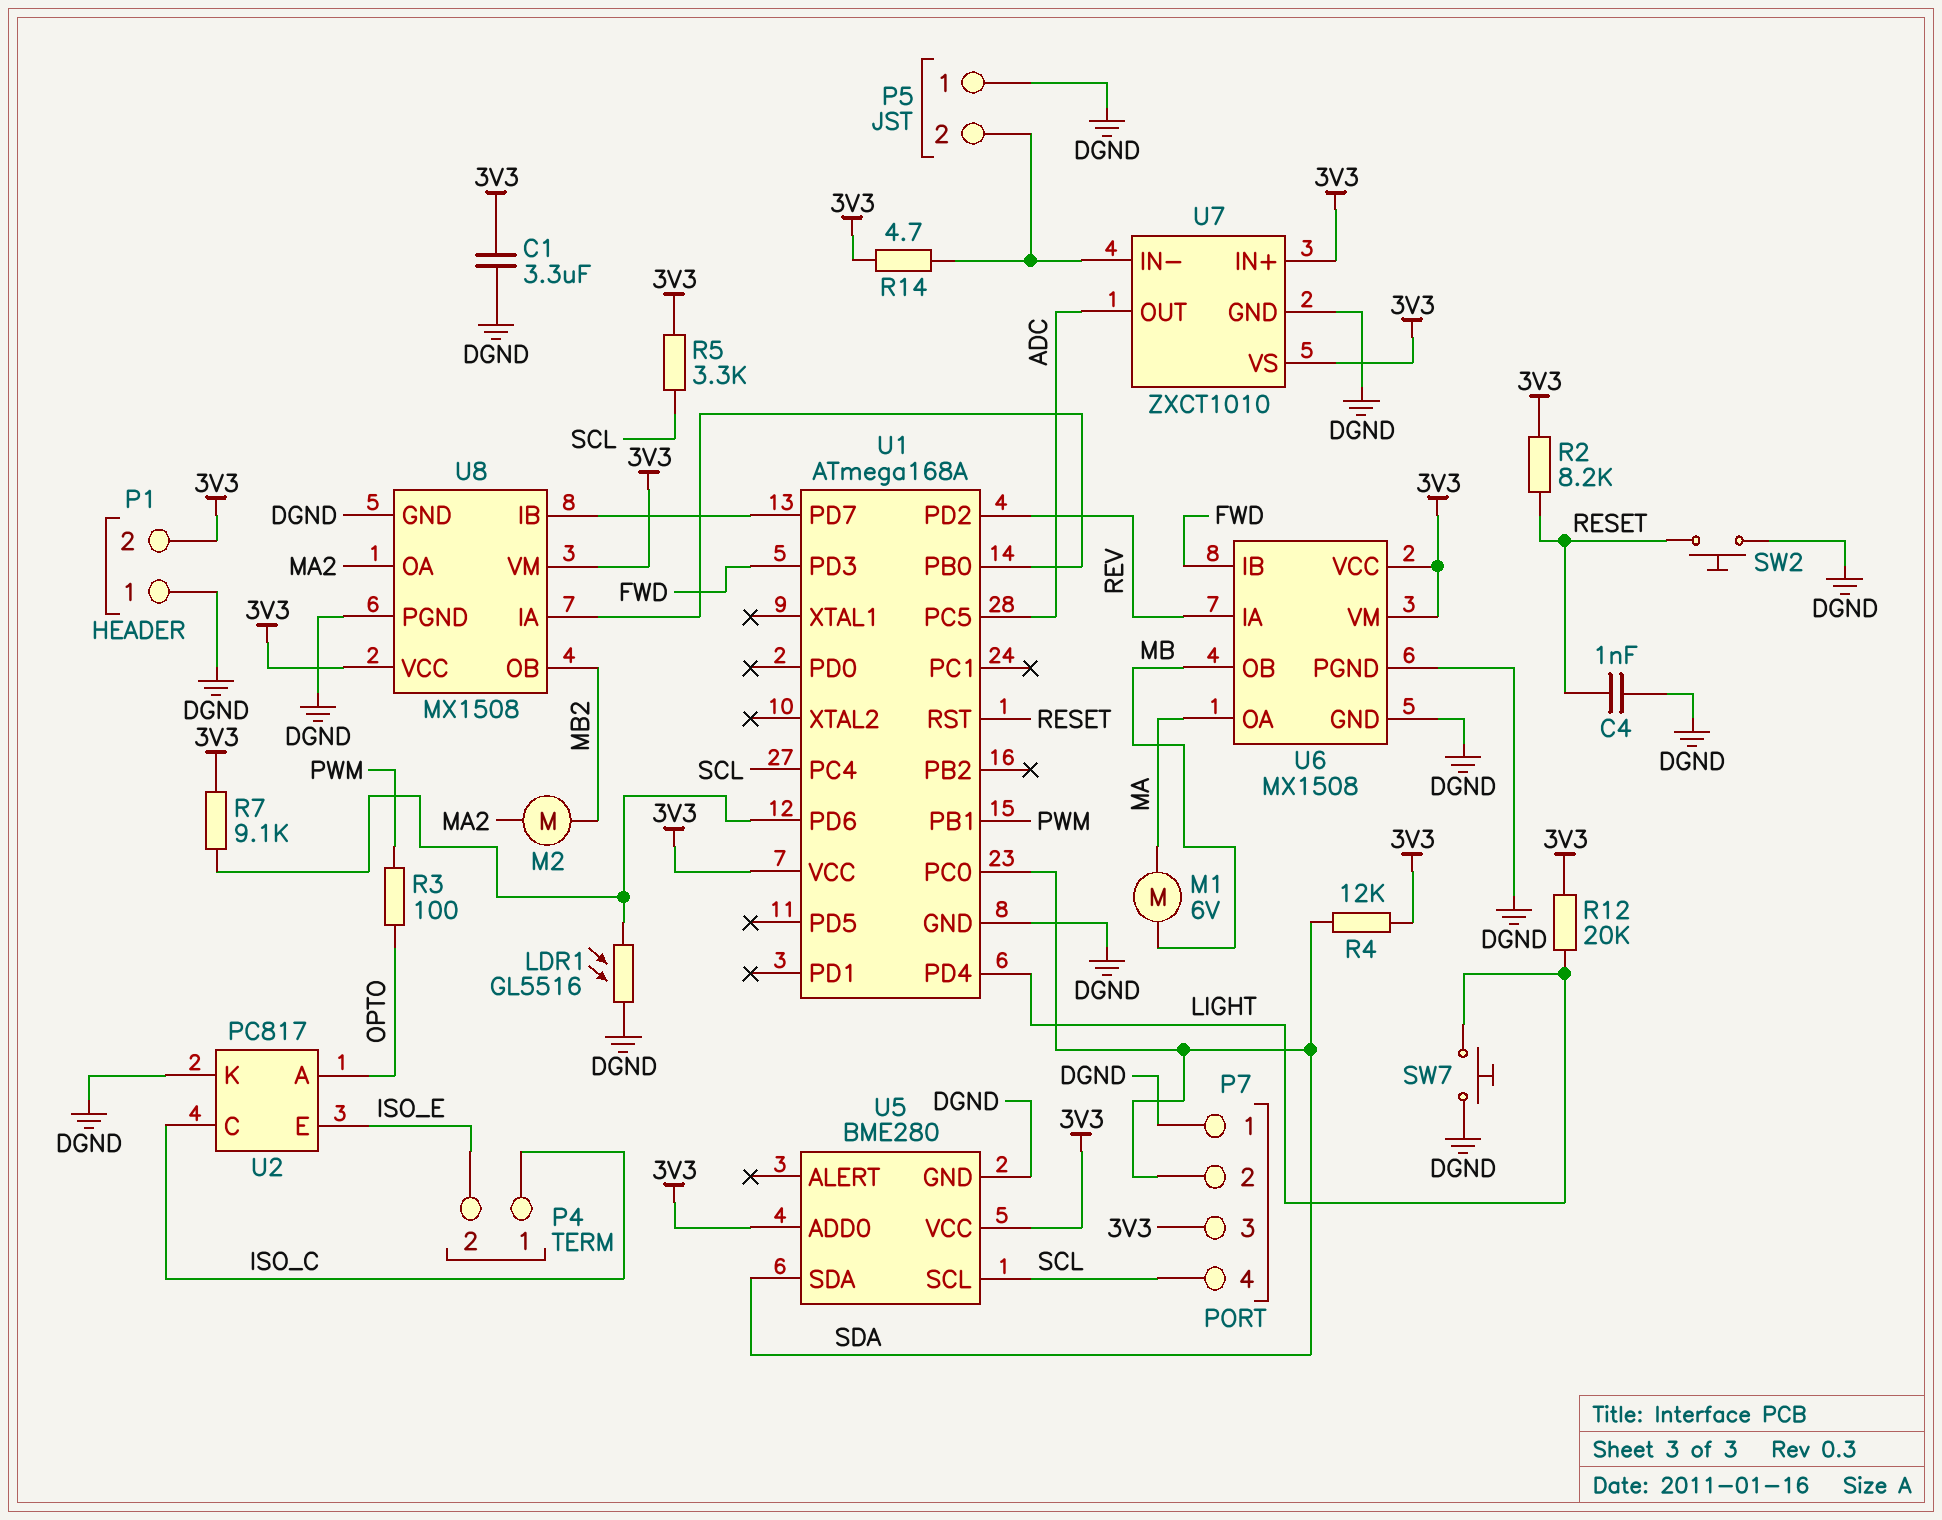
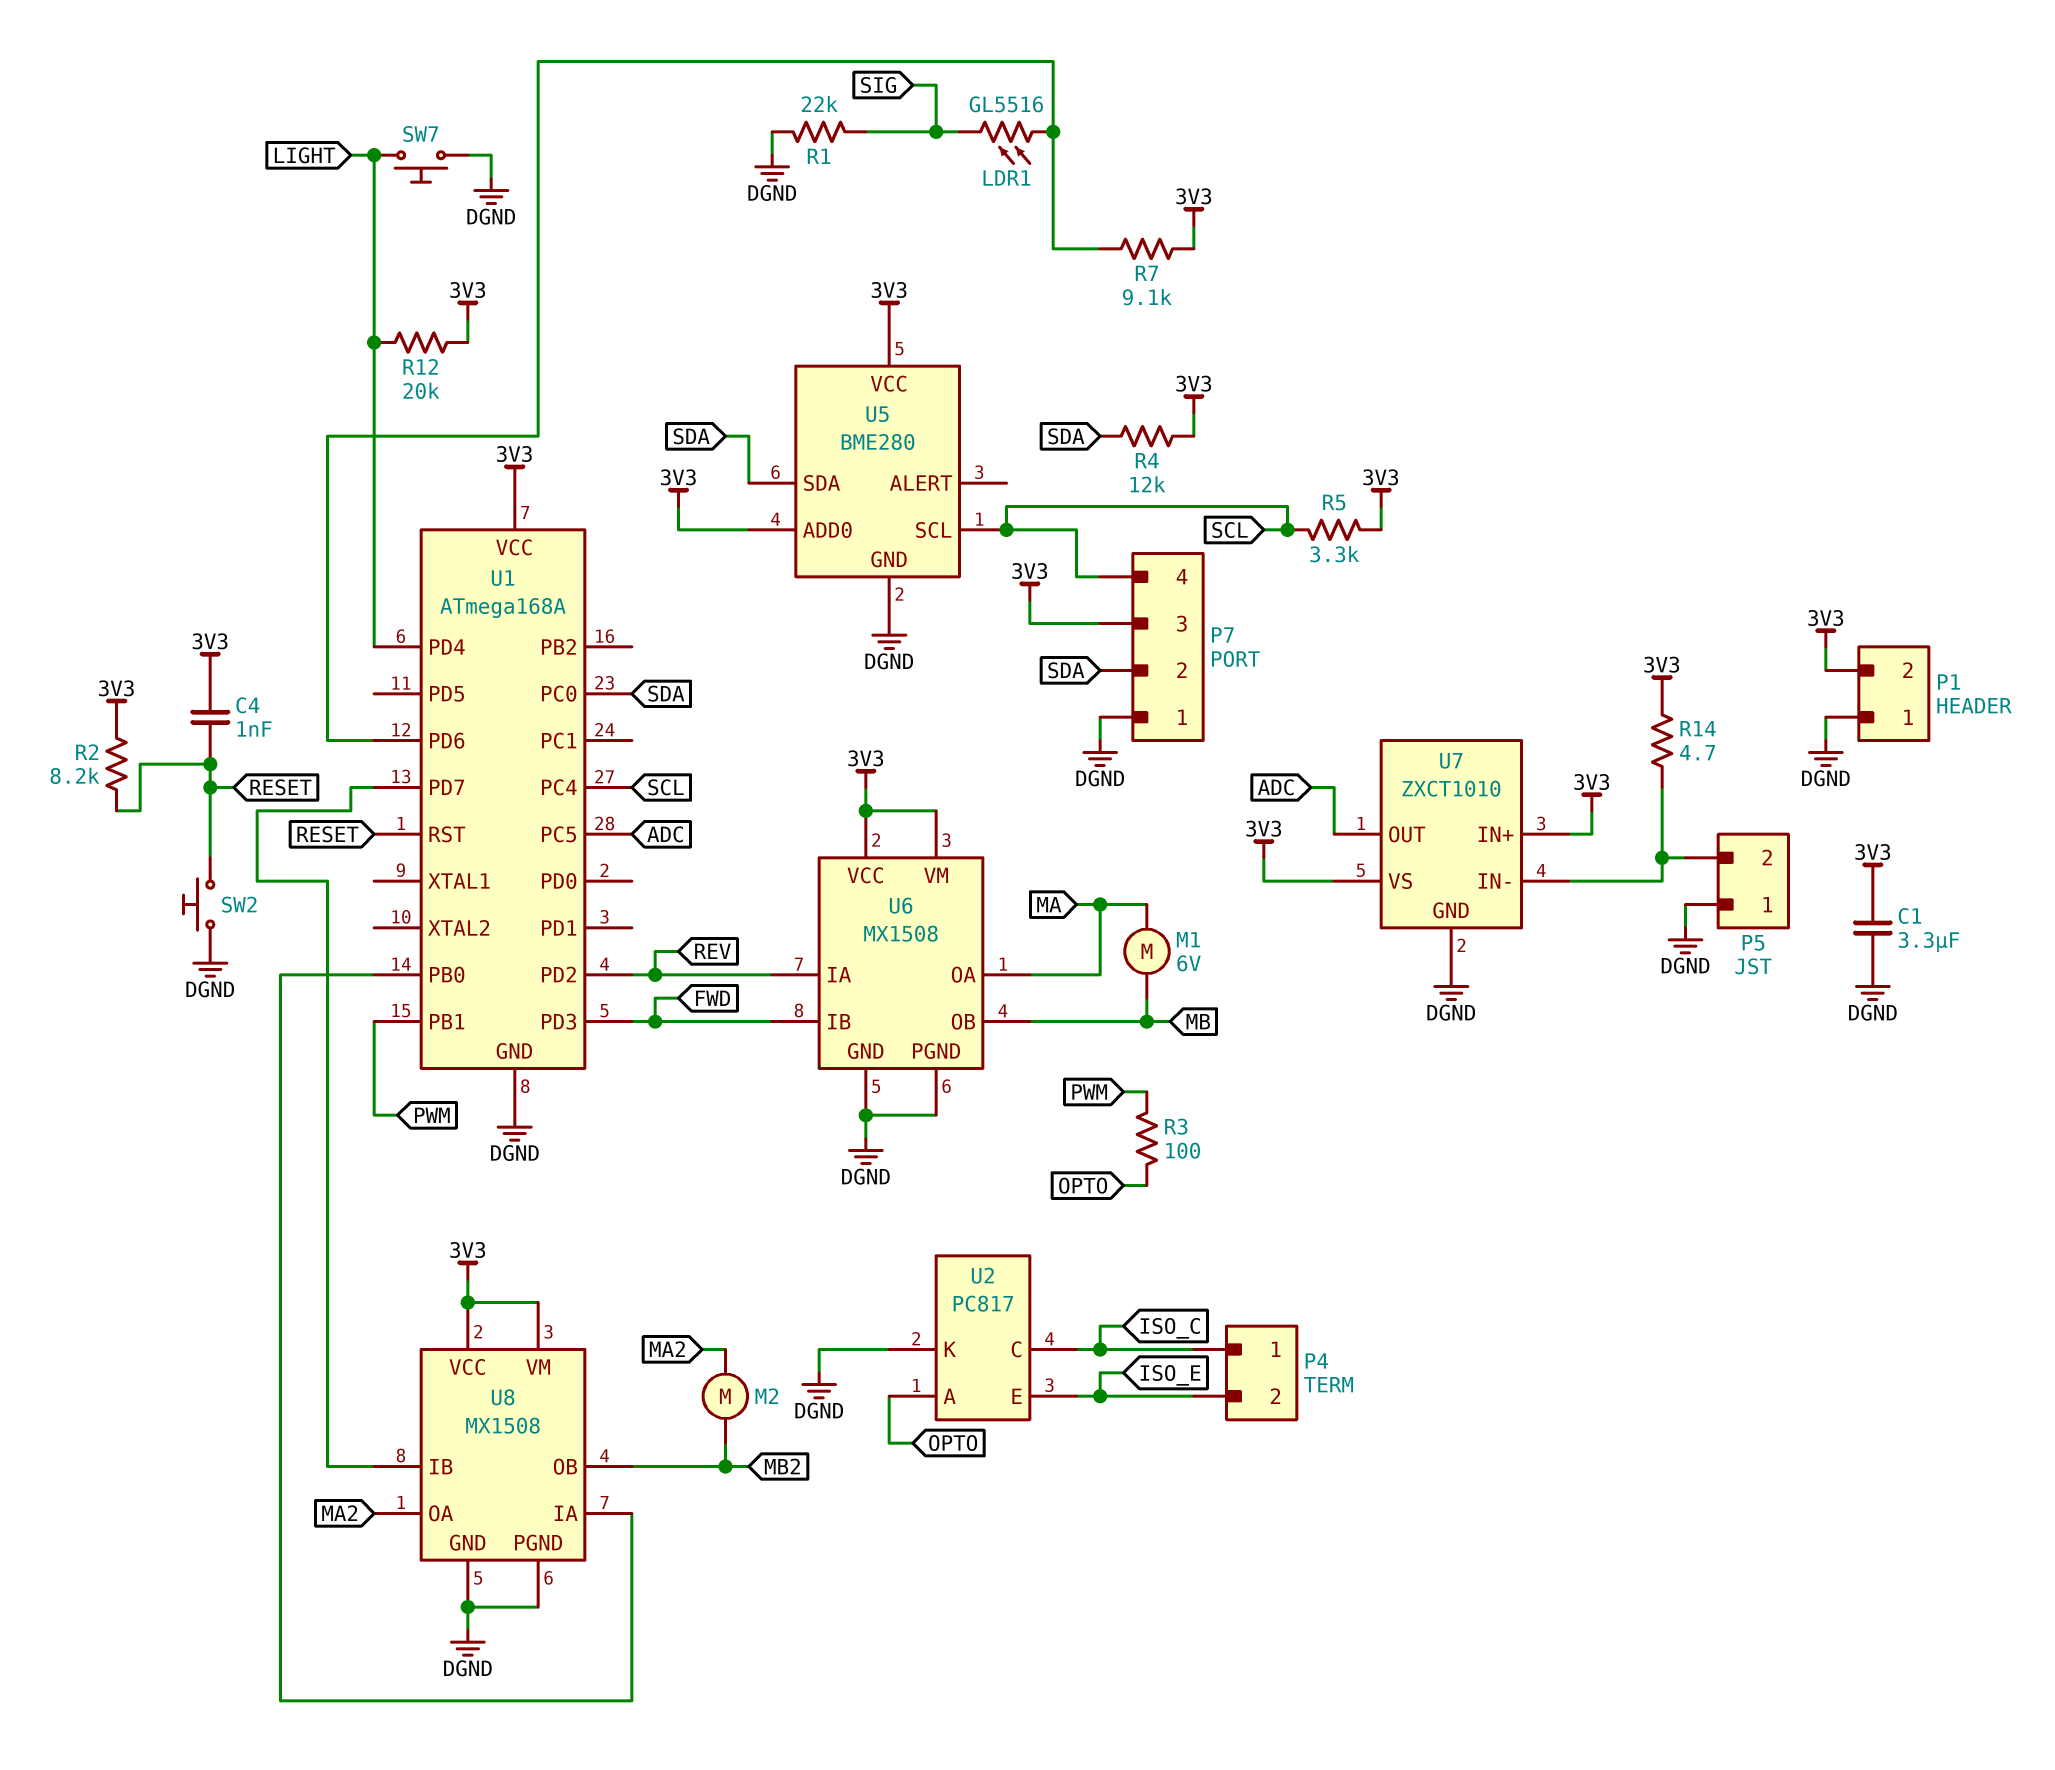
C4: 1nF (DGND, RESET) -> 1nF (3V3, RESET)
LDR1: GL5516 (DGND, U1/PD6) -> GL5516 (SIG, U1/PD6)
R1: none -> 22k (DGND, SIG)

